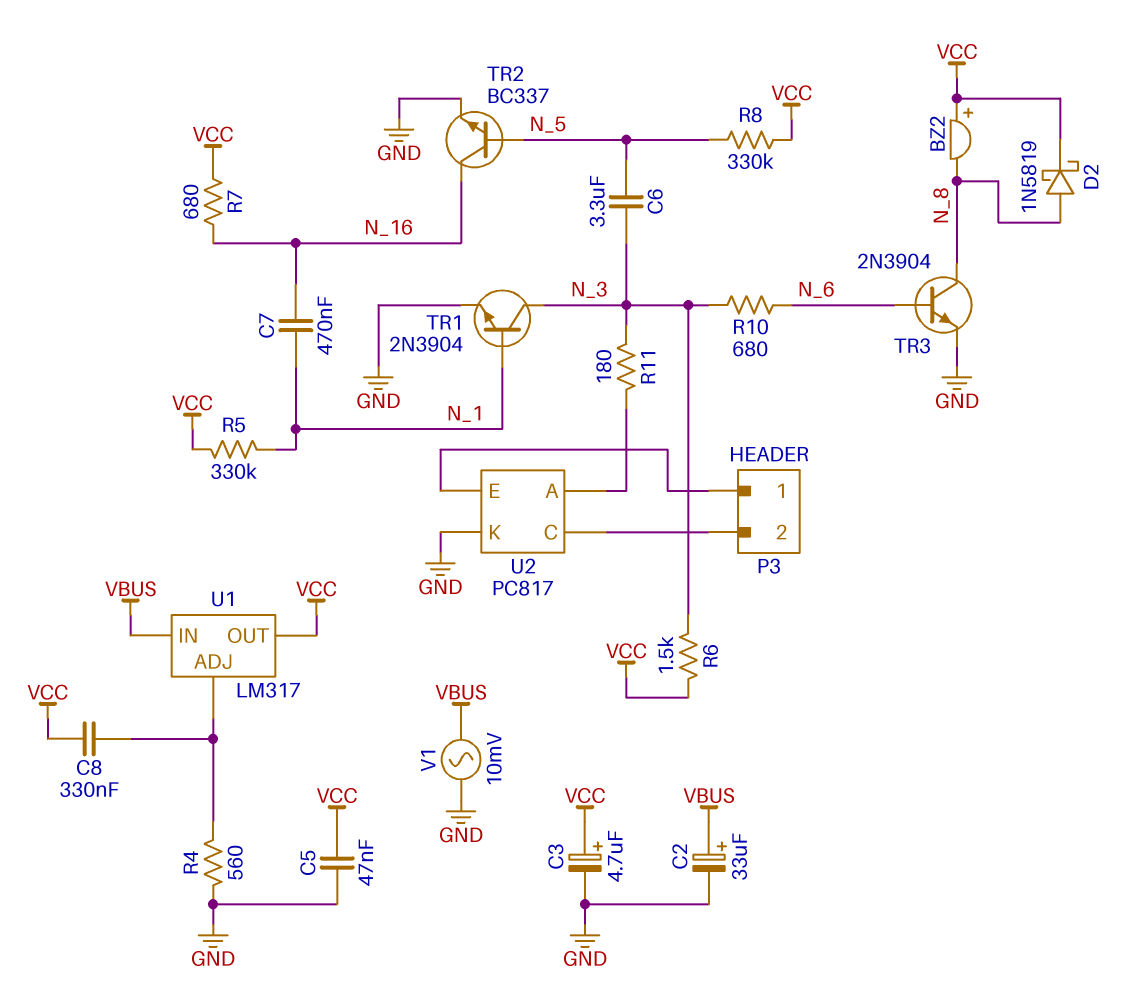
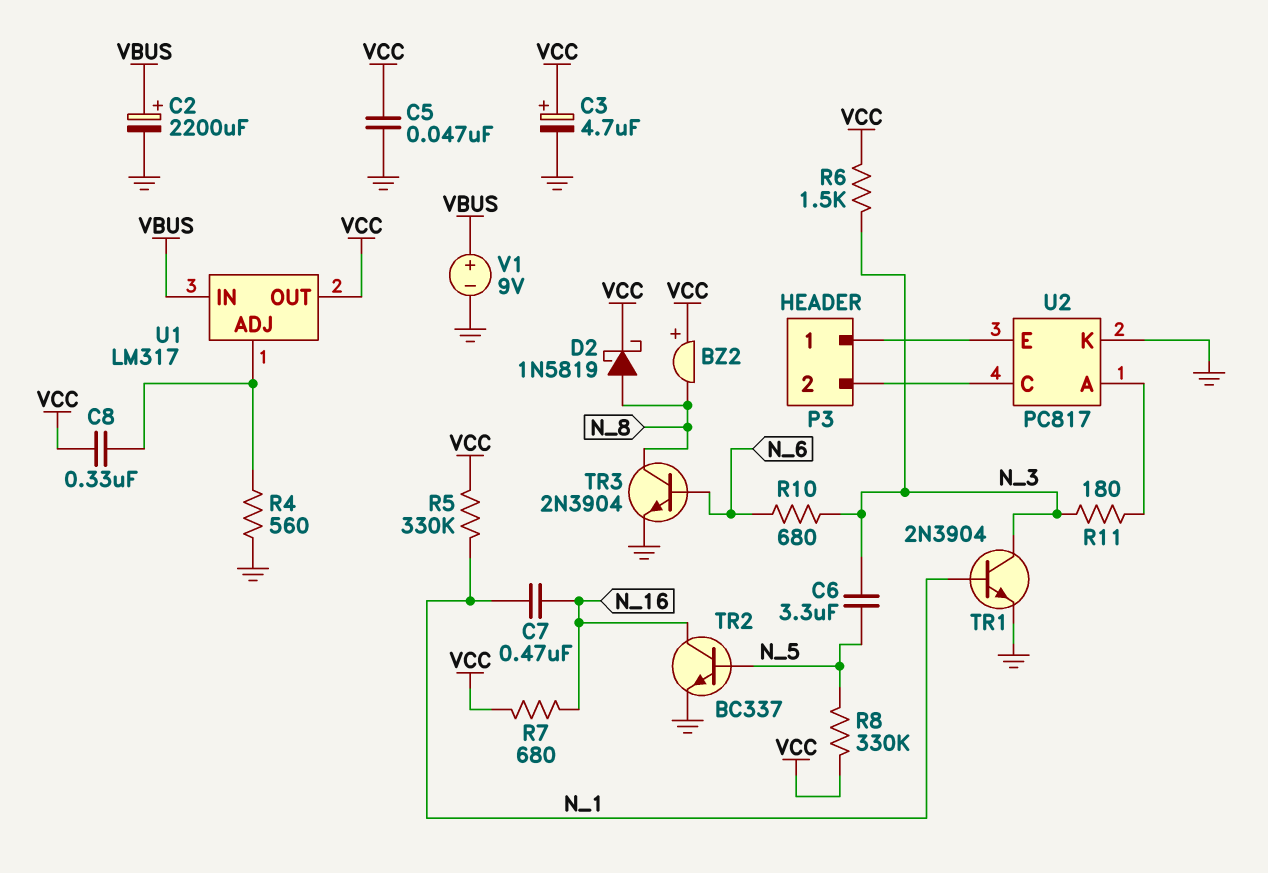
C2: 33uF (plus VBUS, minus GND) -> 2200uF (plus VBUS, minus GND)
V1: AC 10mV (GND, VBUS) -> 9V (plus VBUS, minus GND)

